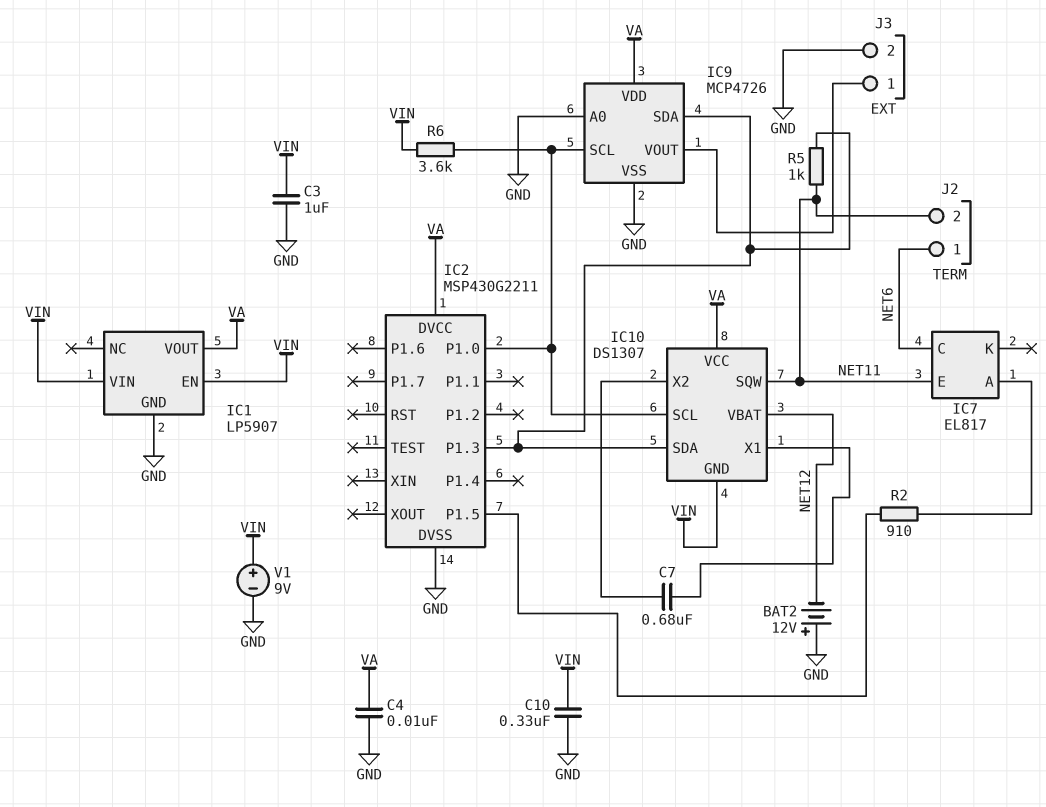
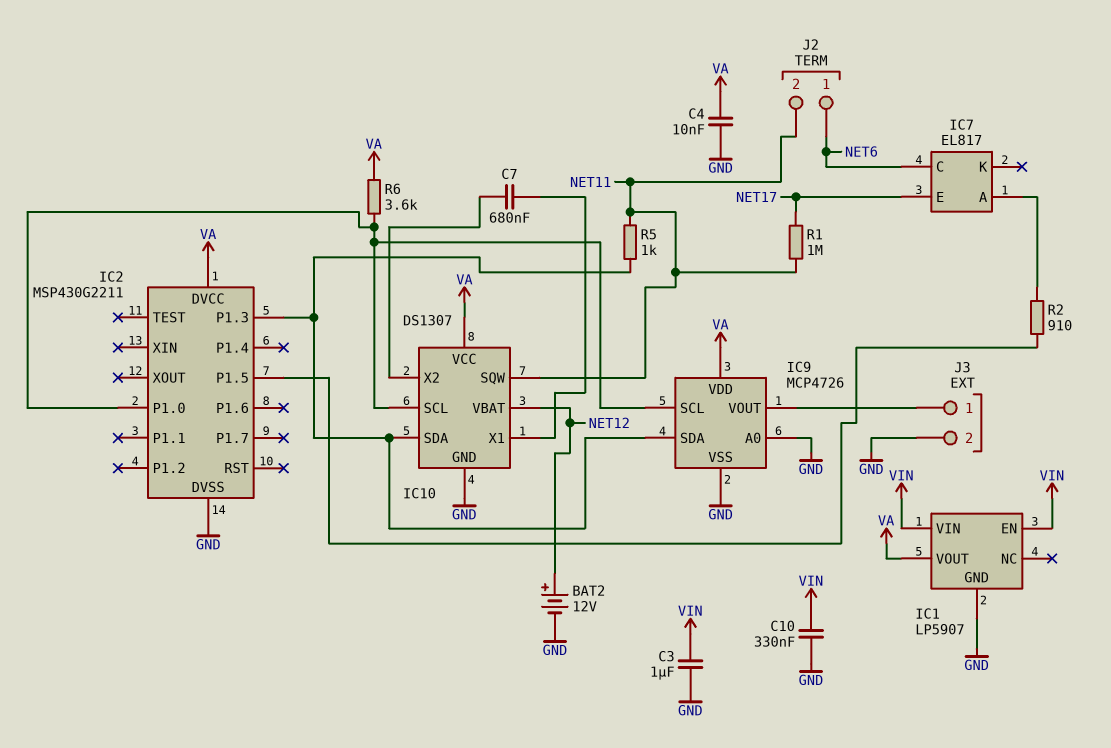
BAT2: 12V (plus GND, minus NET12) -> 12V (plus NET12, minus GND)
IC7 pin E: NET11 -> NET17
IC10 pin GND: VIN -> GND
R1: none -> 1M (NET11, NET17)
R6: 3.6k (IC2/P1.0, VIN) -> 3.6k (IC2/P1.0, VA)
V1: 9V (plus VIN, minus GND) -> none

